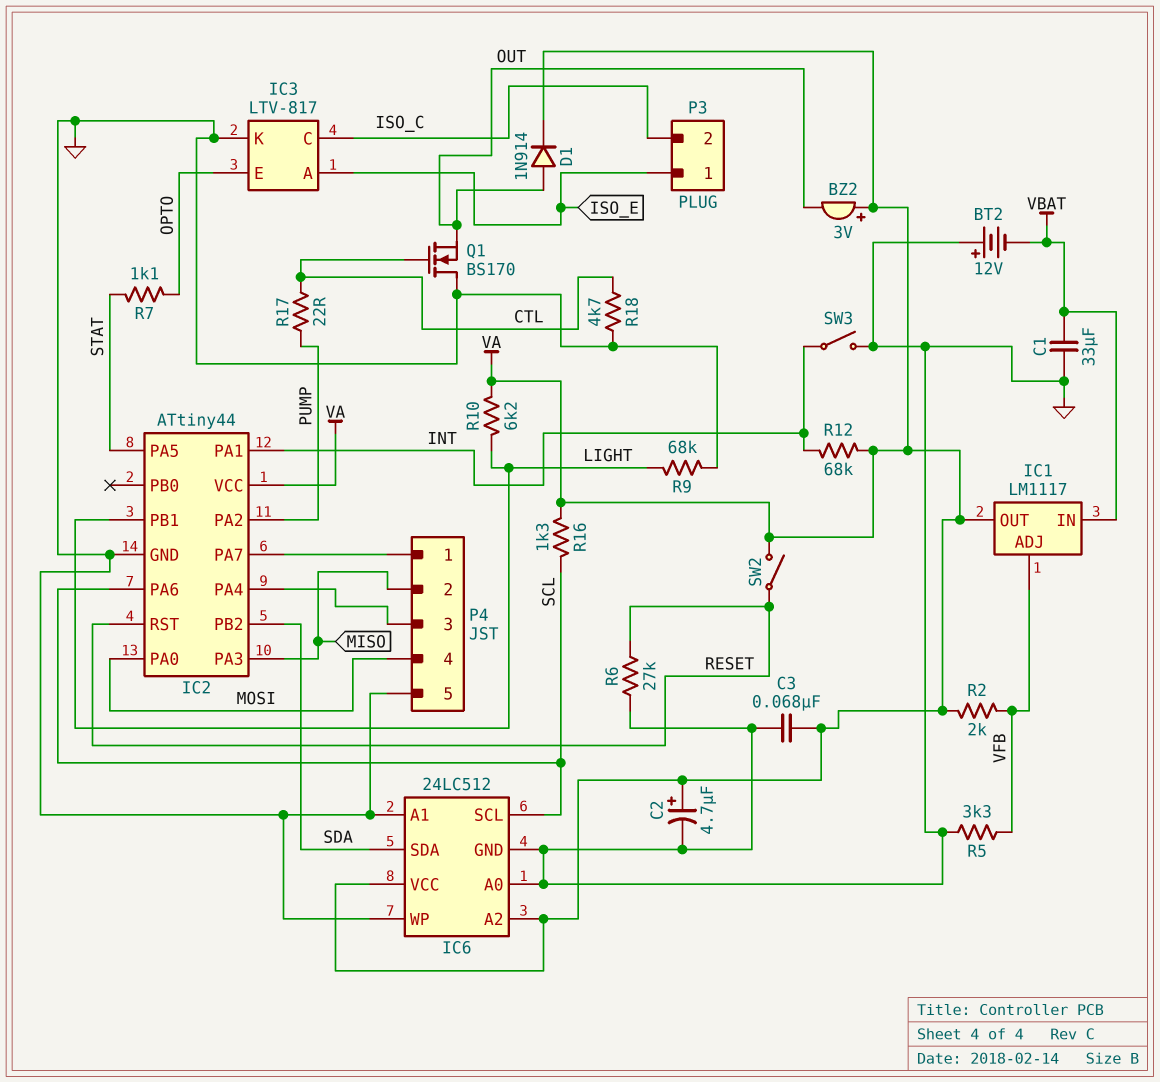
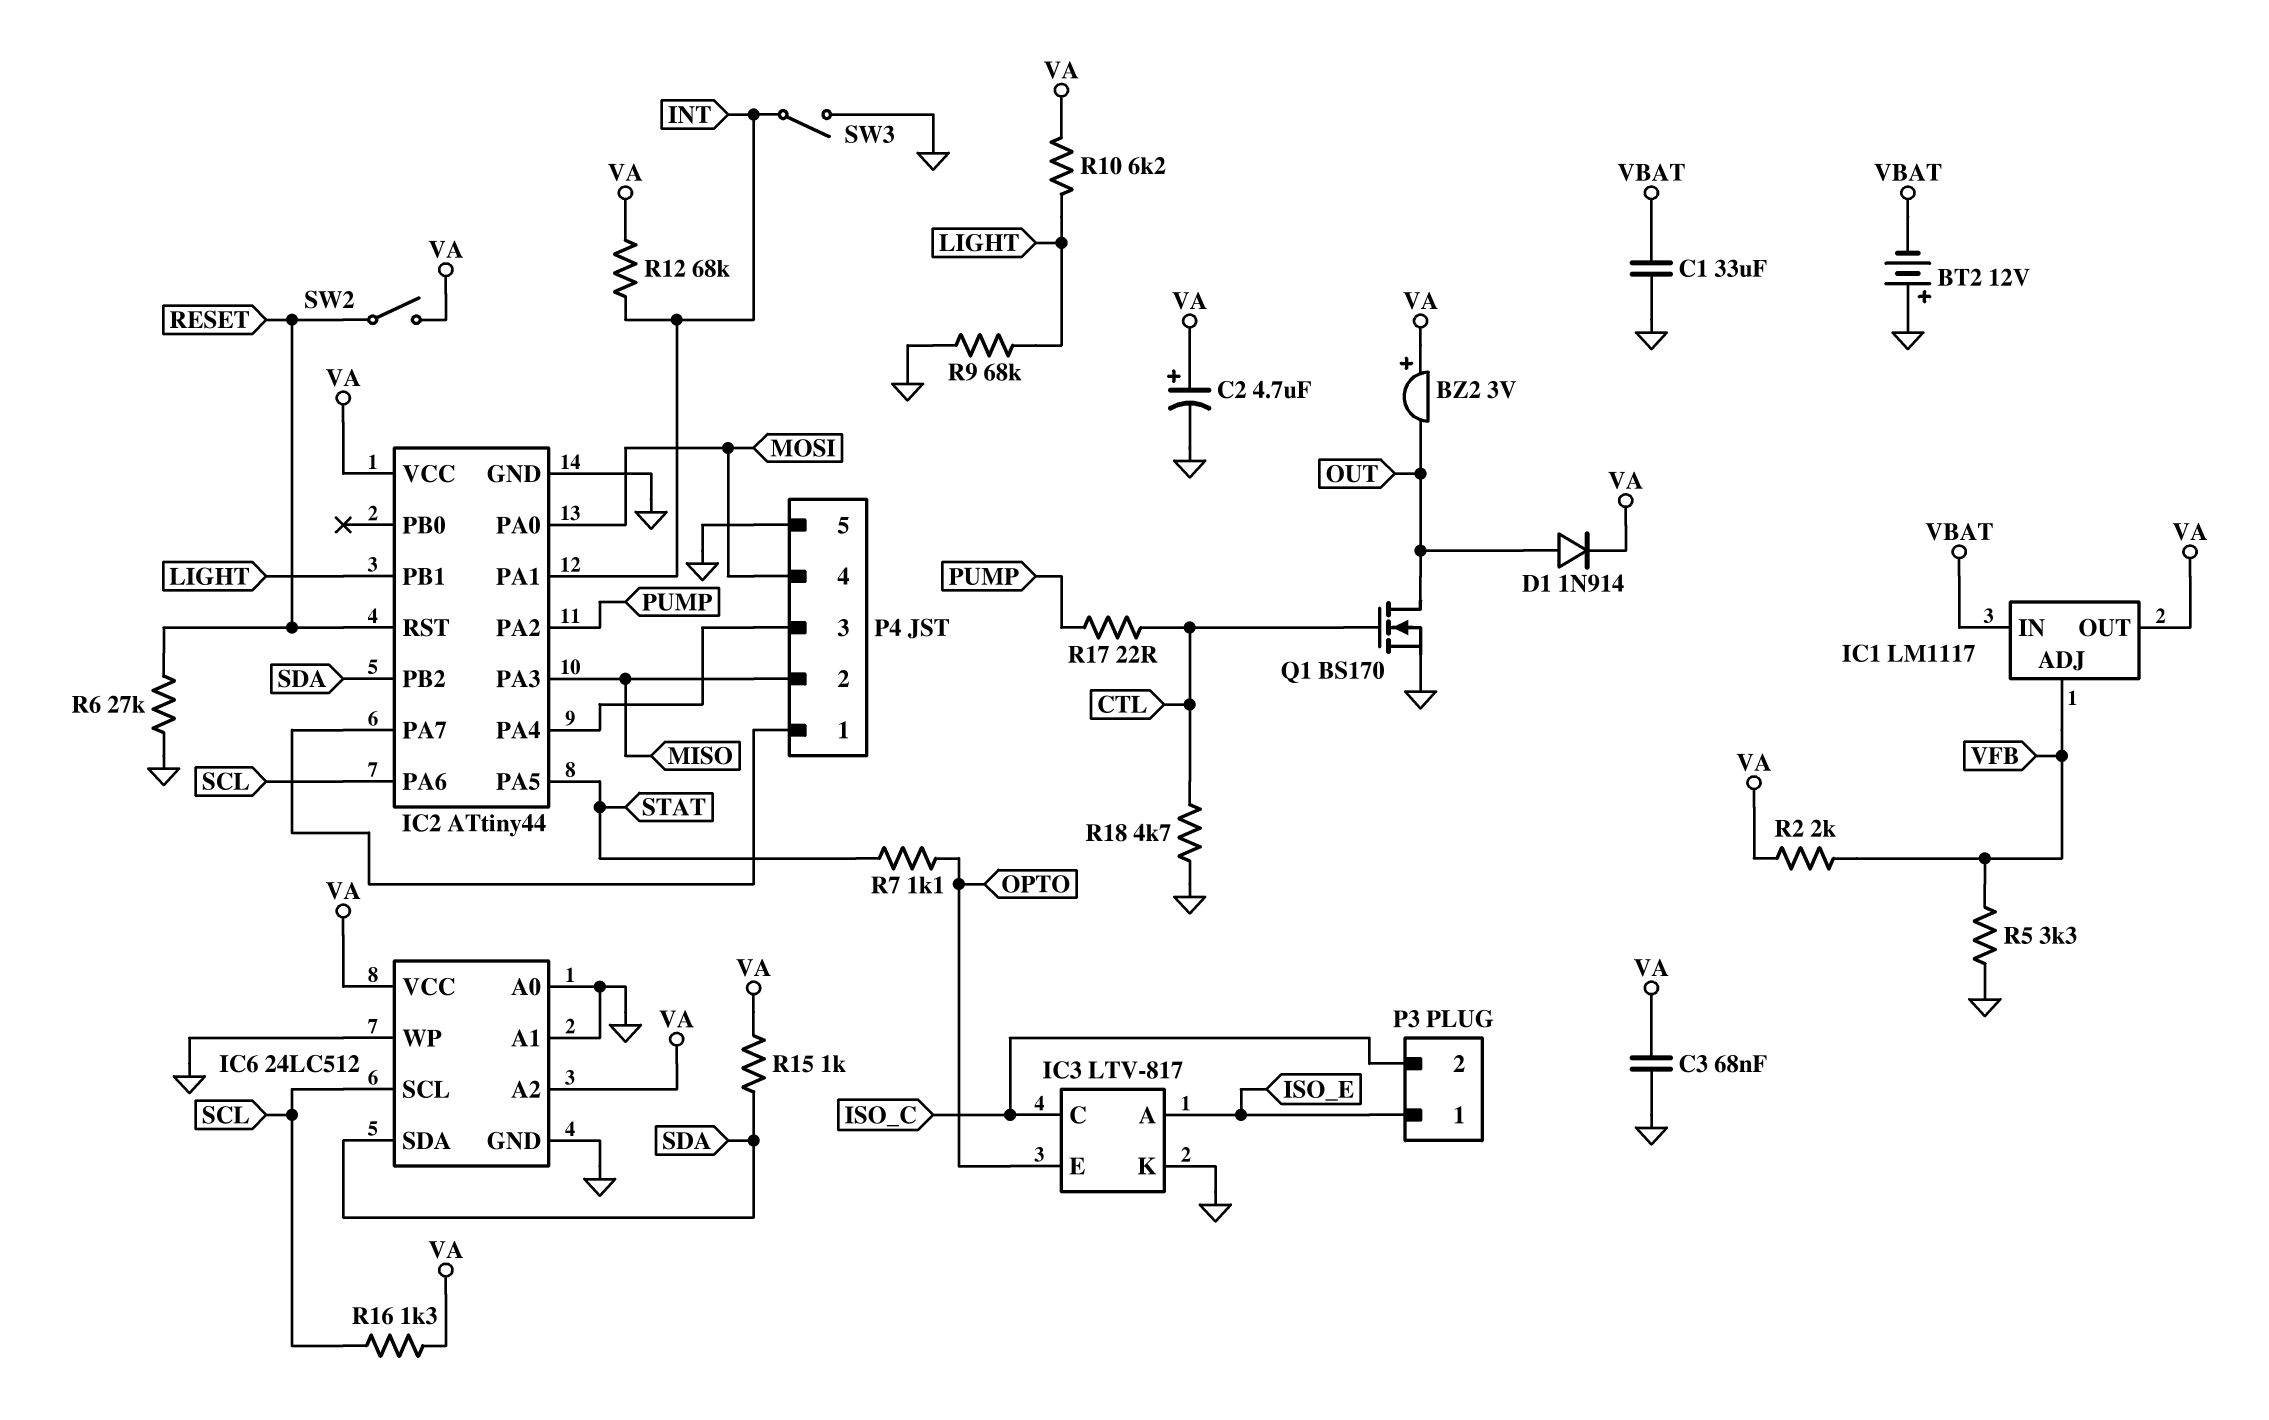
Q1: NMOS BS170 (G CTL, D GND, S OUT) -> NMOS BS170 (G CTL, D OUT, S GND)
R15: none -> 1k (SDA, VA)

